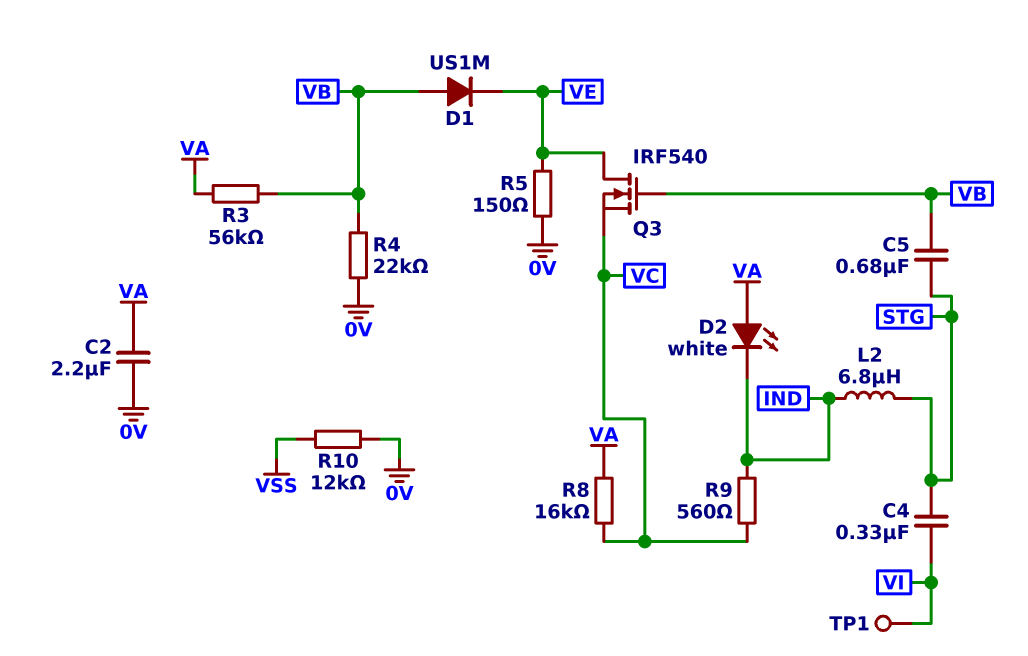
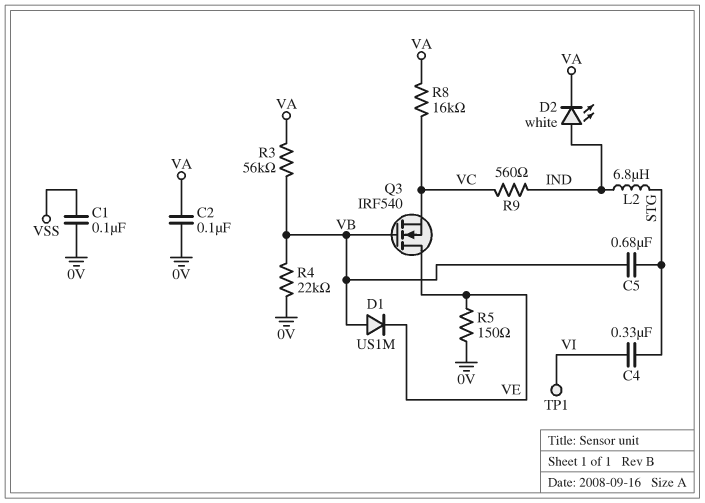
C1: none -> 100nF (0V, VSS)
C2: 2.2uF (0V, VA) -> 100nF (0V, VA)
D2: LED white (A VA, K IND) -> LED white (A IND, K VA)
R10: 12k (0V, VSS) -> none

